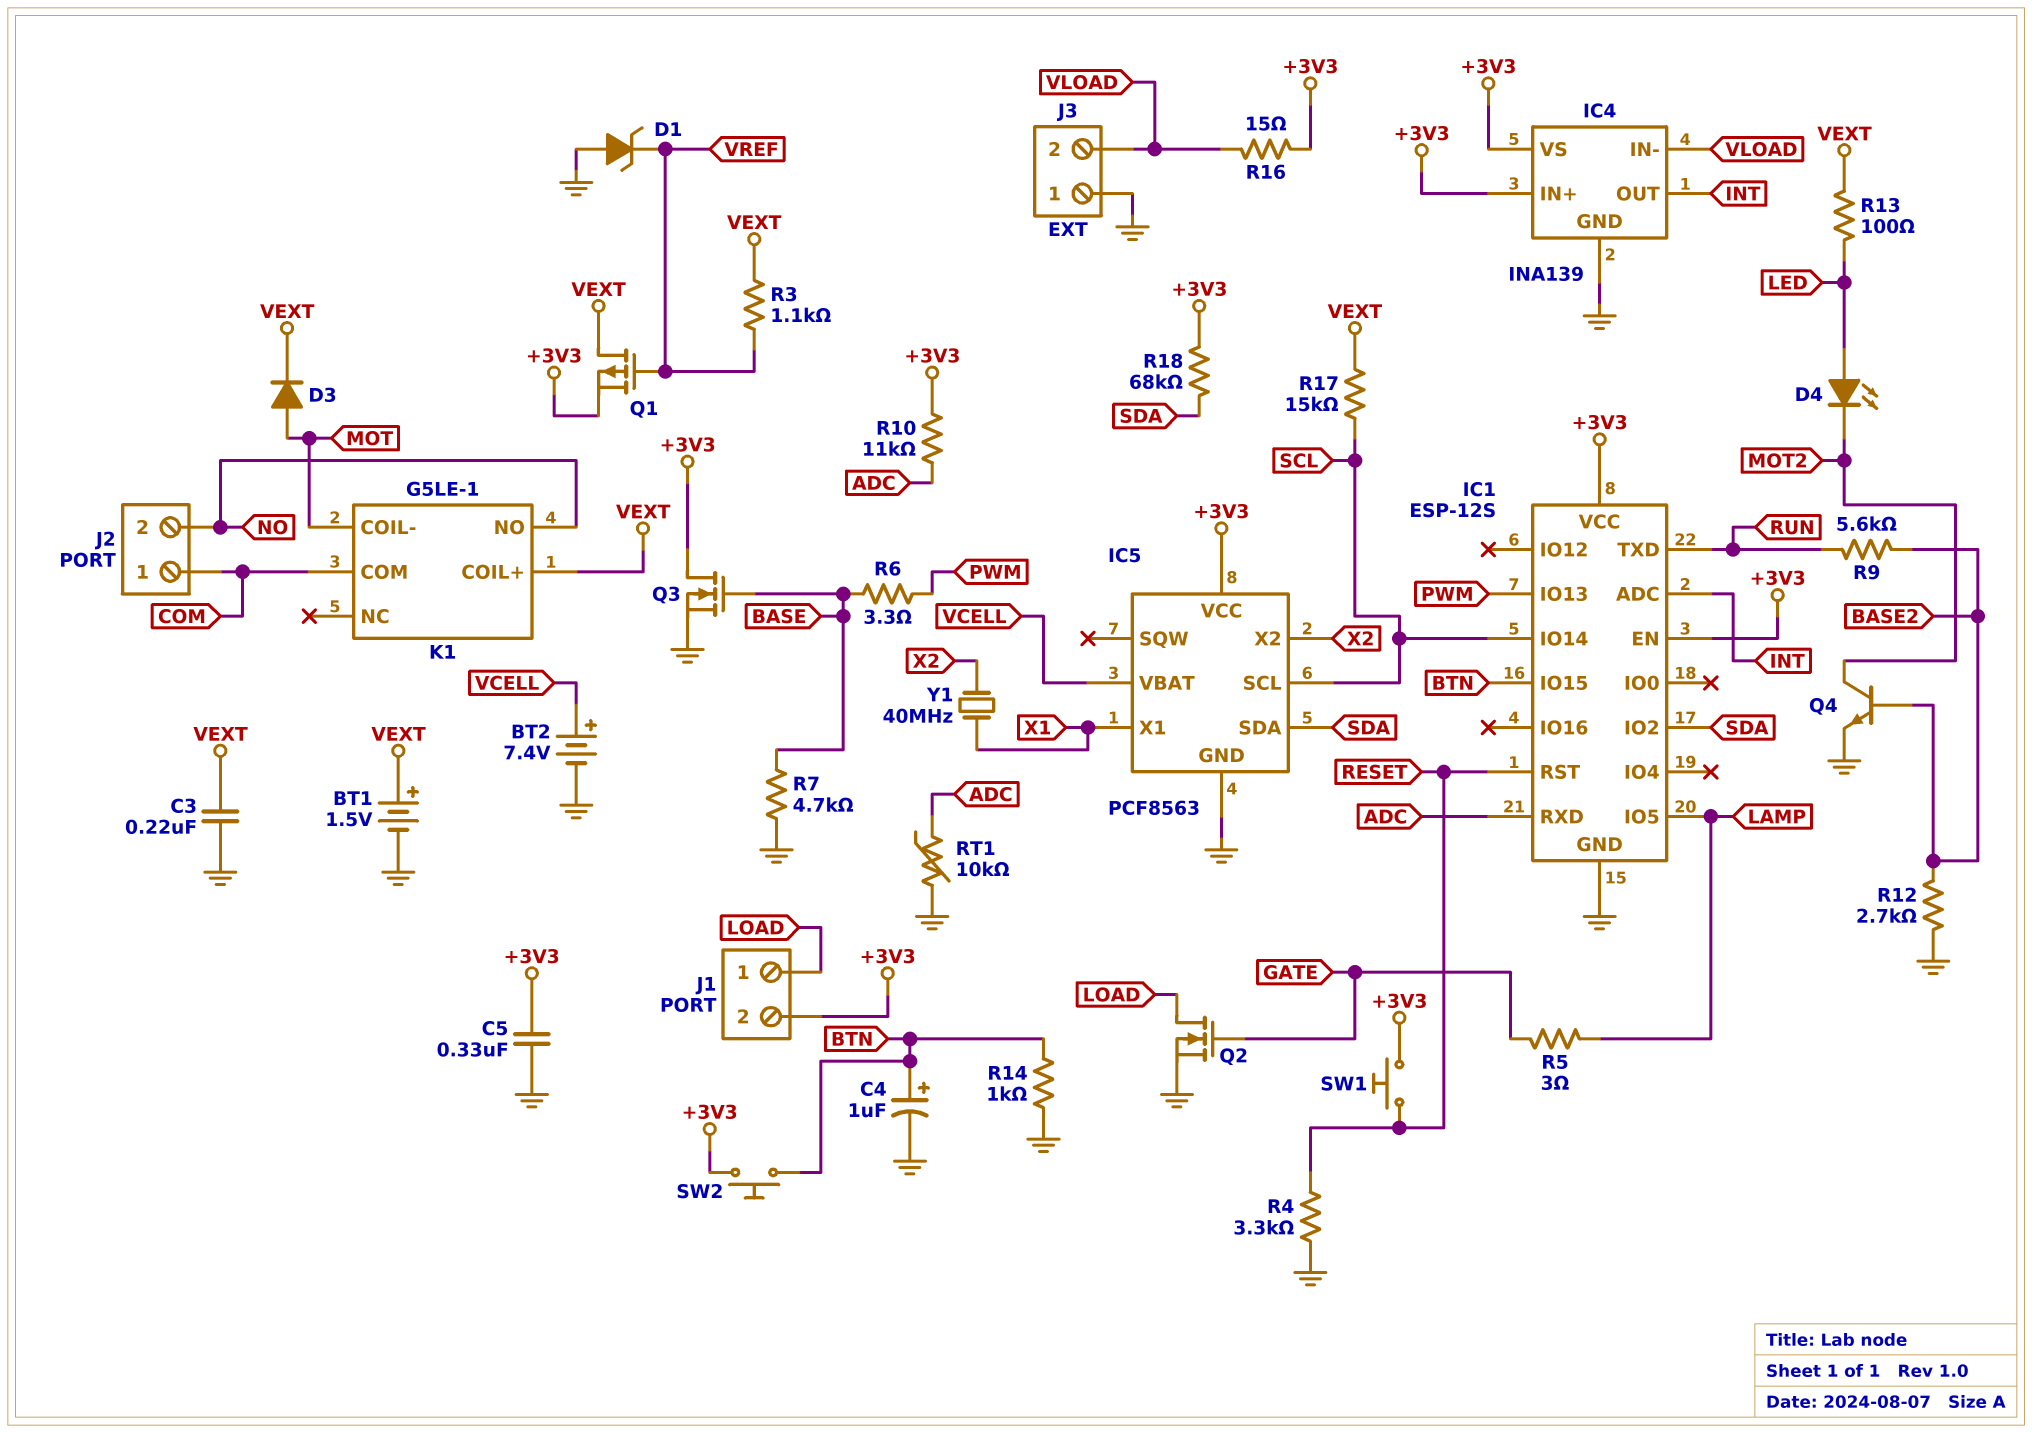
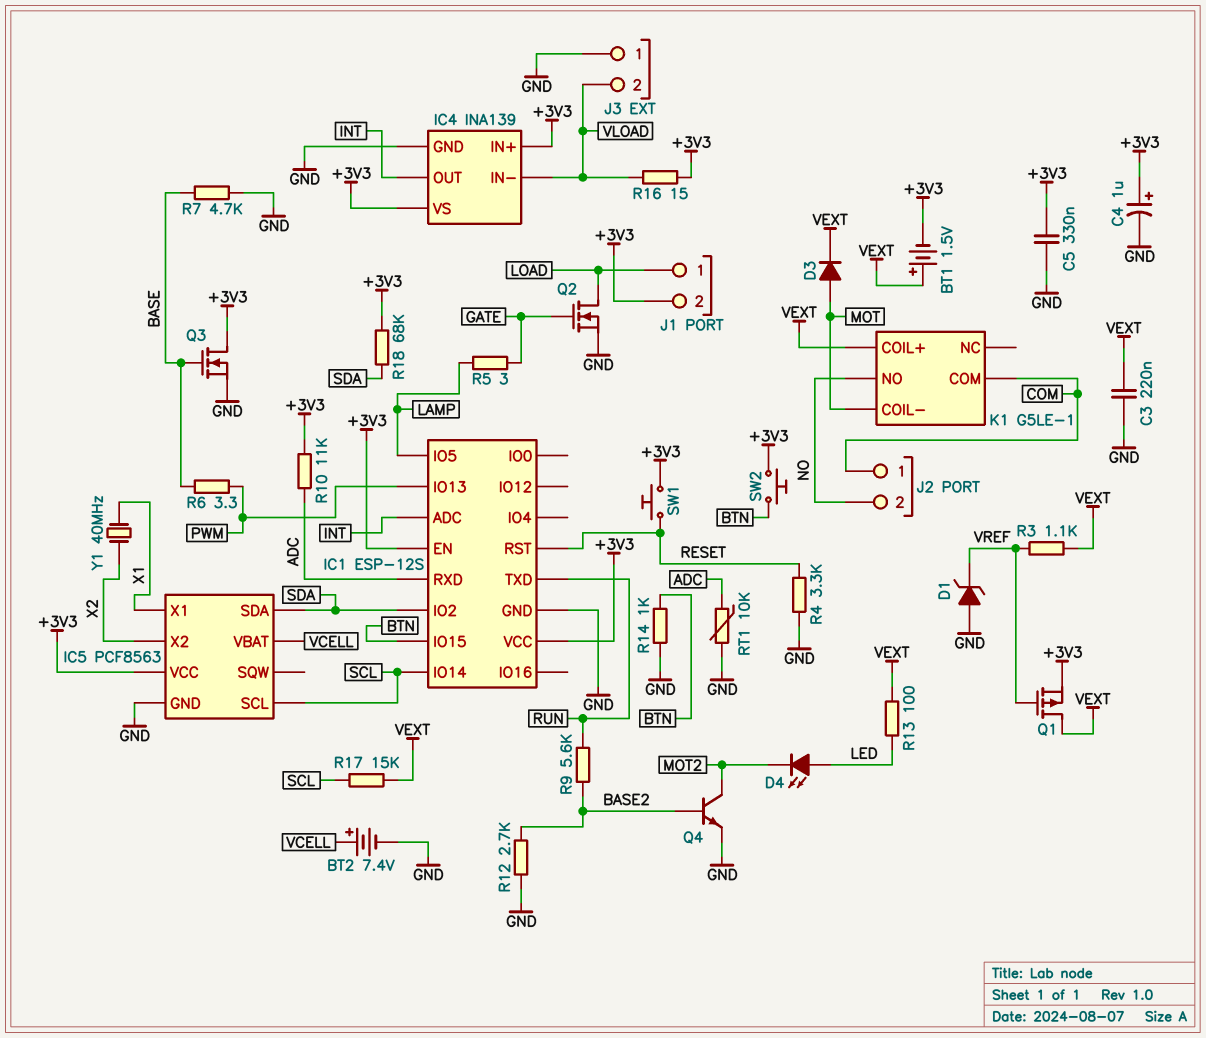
BT1: 1.5V (plus VEXT, minus GND) -> 1.5V (plus VEXT, minus +3V3)
C4: 1uF (plus BTN, minus GND) -> 1uF (plus +3V3, minus GND)

